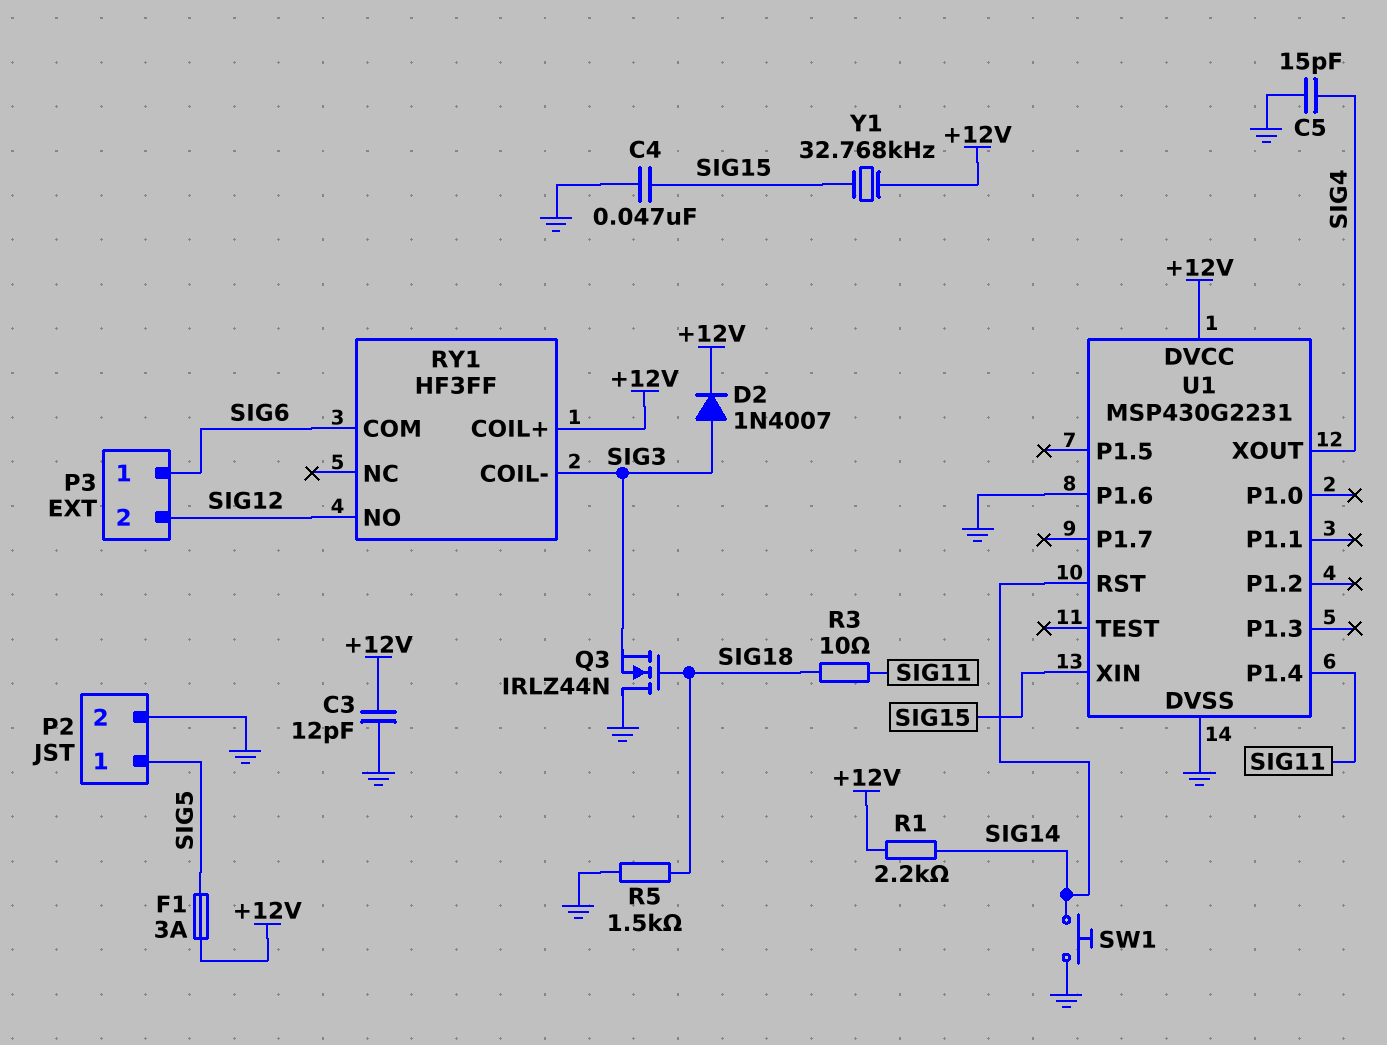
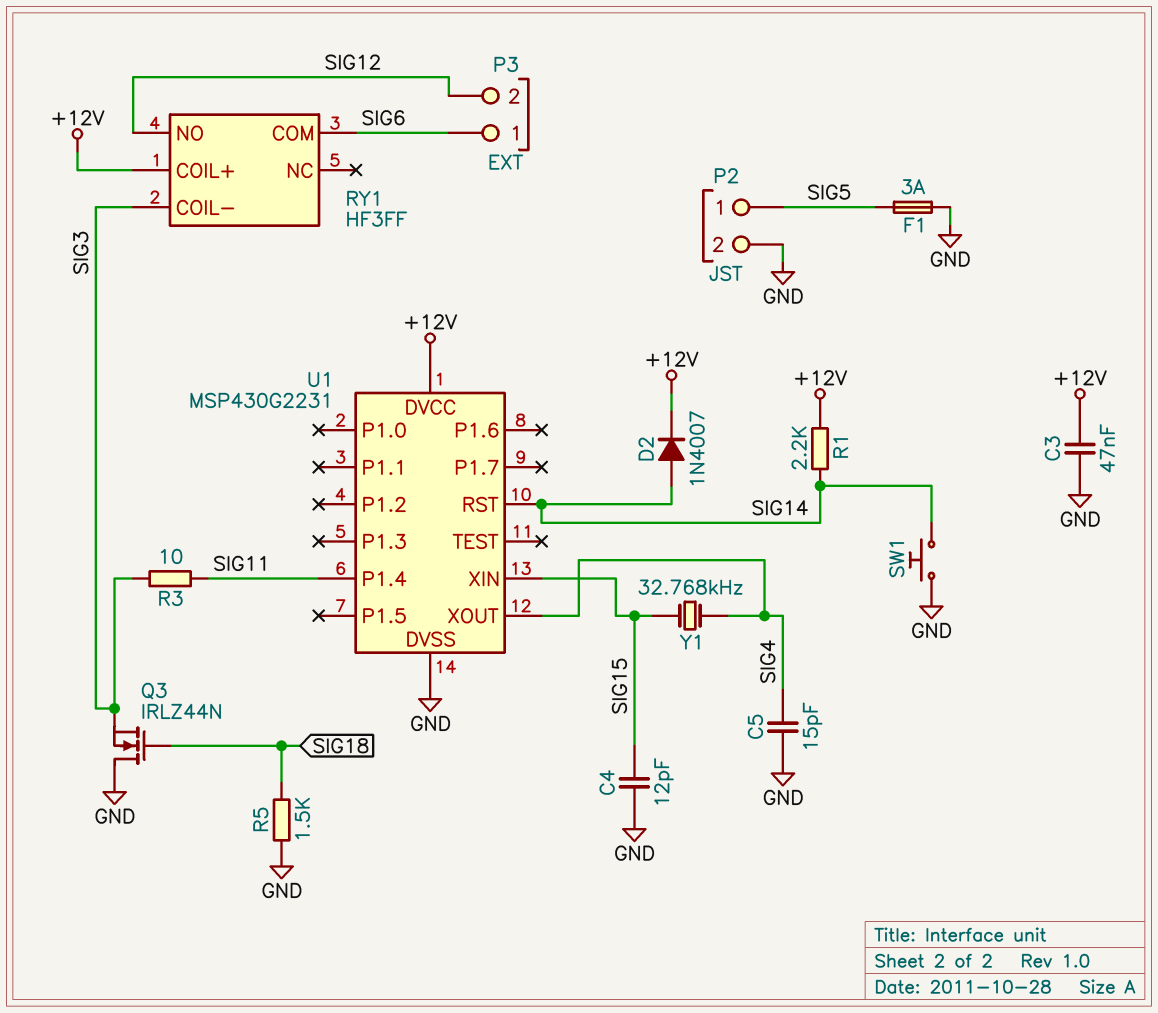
C3: 12pF (+12V, GND) -> 47nF (+12V, GND)
C4: 47nF (GND, SIG15) -> 12pF (GND, SIG15)
D2: diode 1N4007 (A SIG3, K +12V) -> diode 1N4007 (A SIG14, K +12V)
F1: 3A (+12V, SIG5) -> 3A (GND, SIG5)
R3: 10 (SIG11, SIG18) -> 10 (SIG3, SIG11)
U1 pin P1.6: GND -> none
Y1: 32.768kHz (+12V, SIG15) -> 32.768kHz (SIG4, SIG15)

